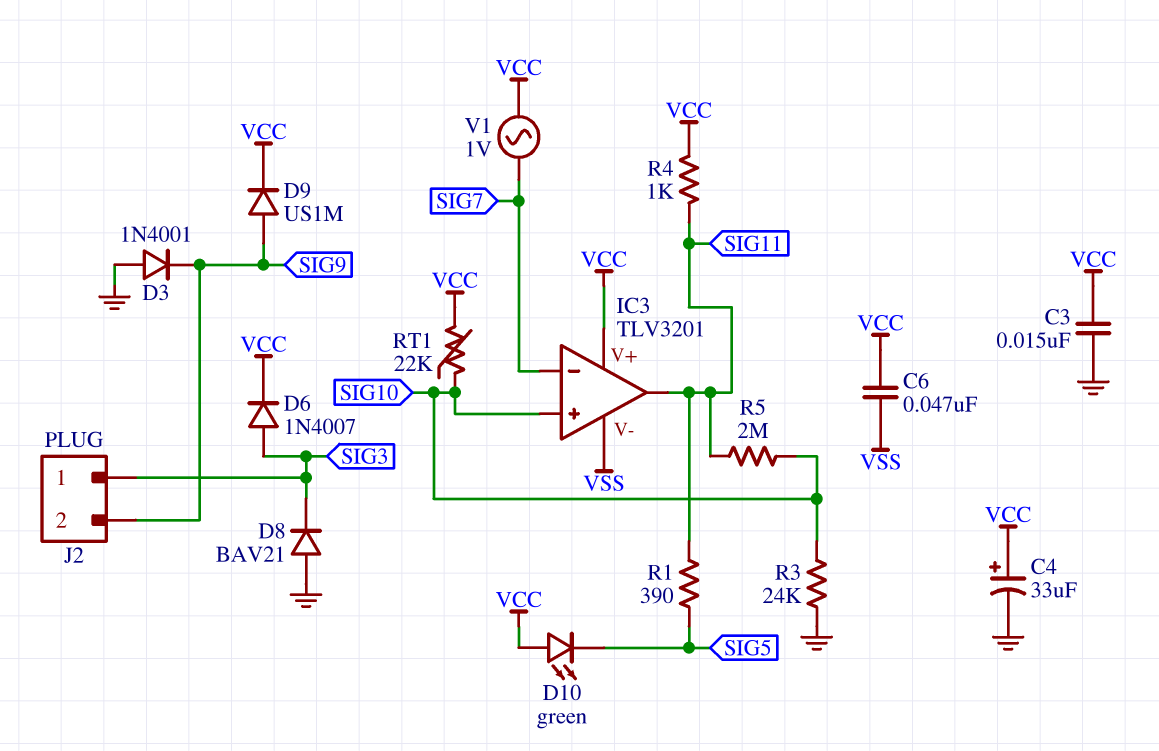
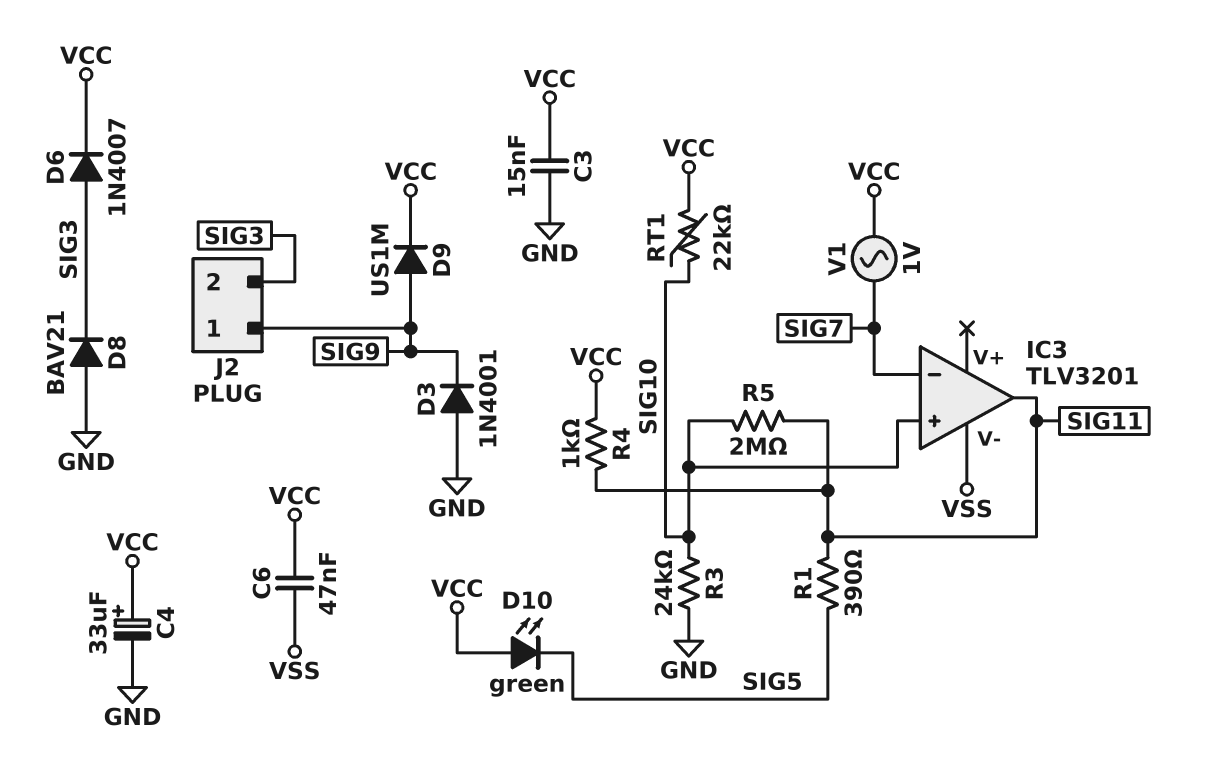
IC3 pin V+: VCC -> none
J2 pin 1: SIG3 -> SIG9
J2 pin 2: SIG9 -> SIG3

